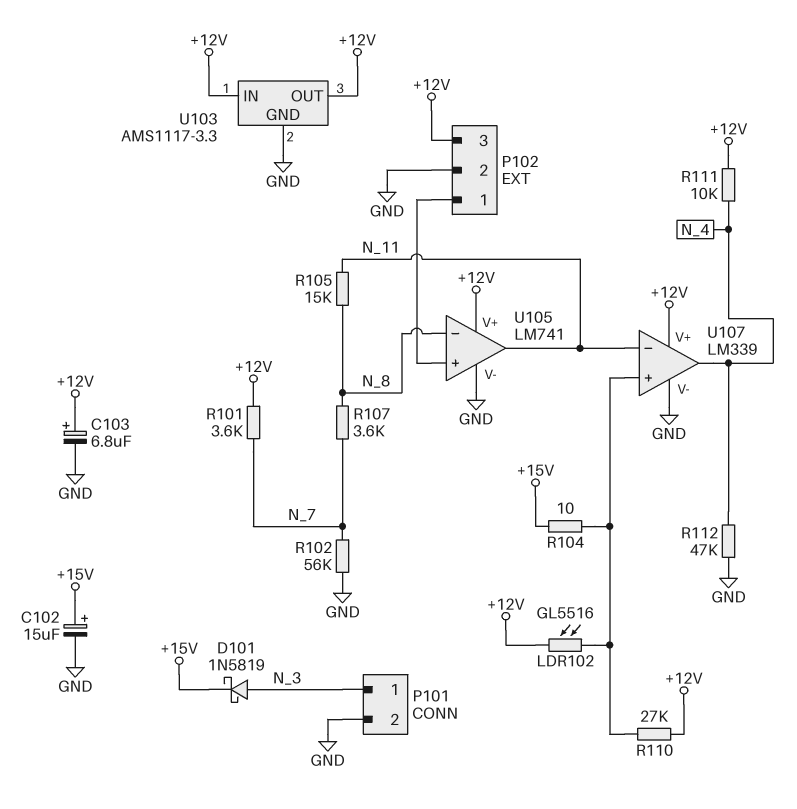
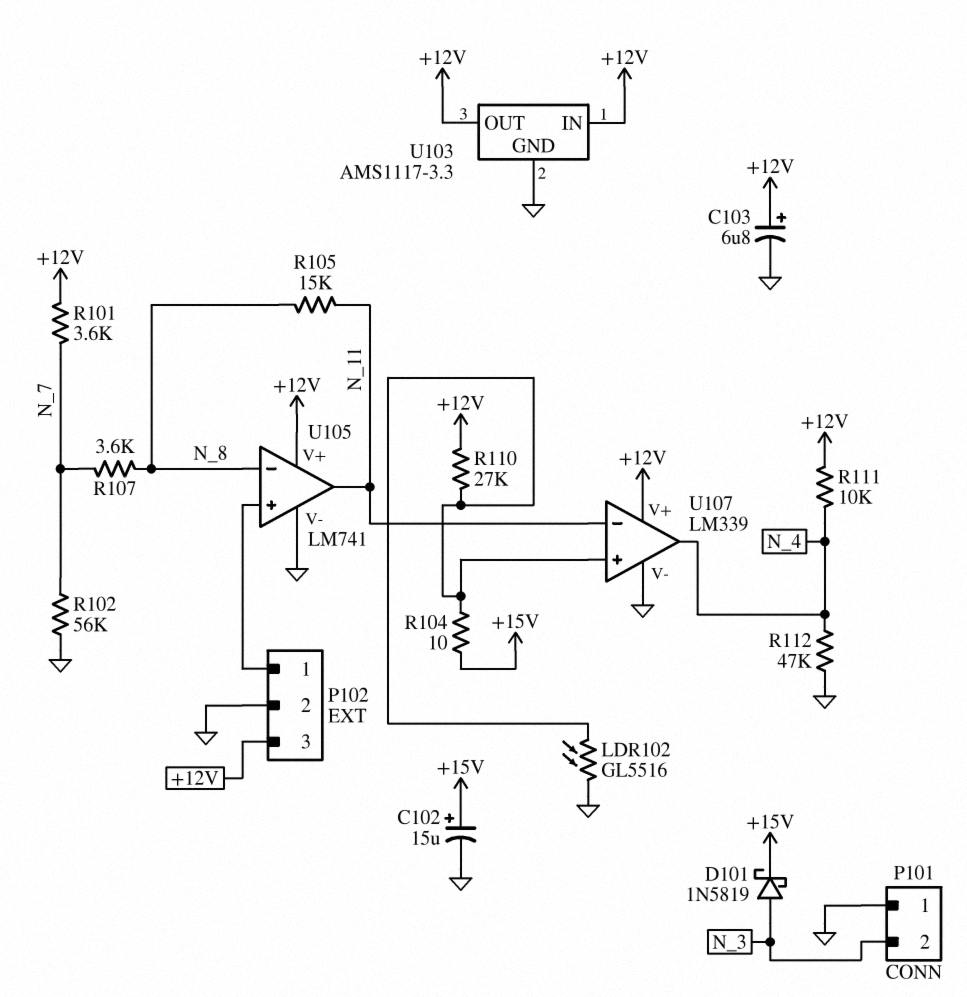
LDR102: GL5516 (+12V, U107/in+) -> GL5516 (GND, U107/in+)
P101 pin 1: N_3 -> GND
P101 pin 2: GND -> N_3

